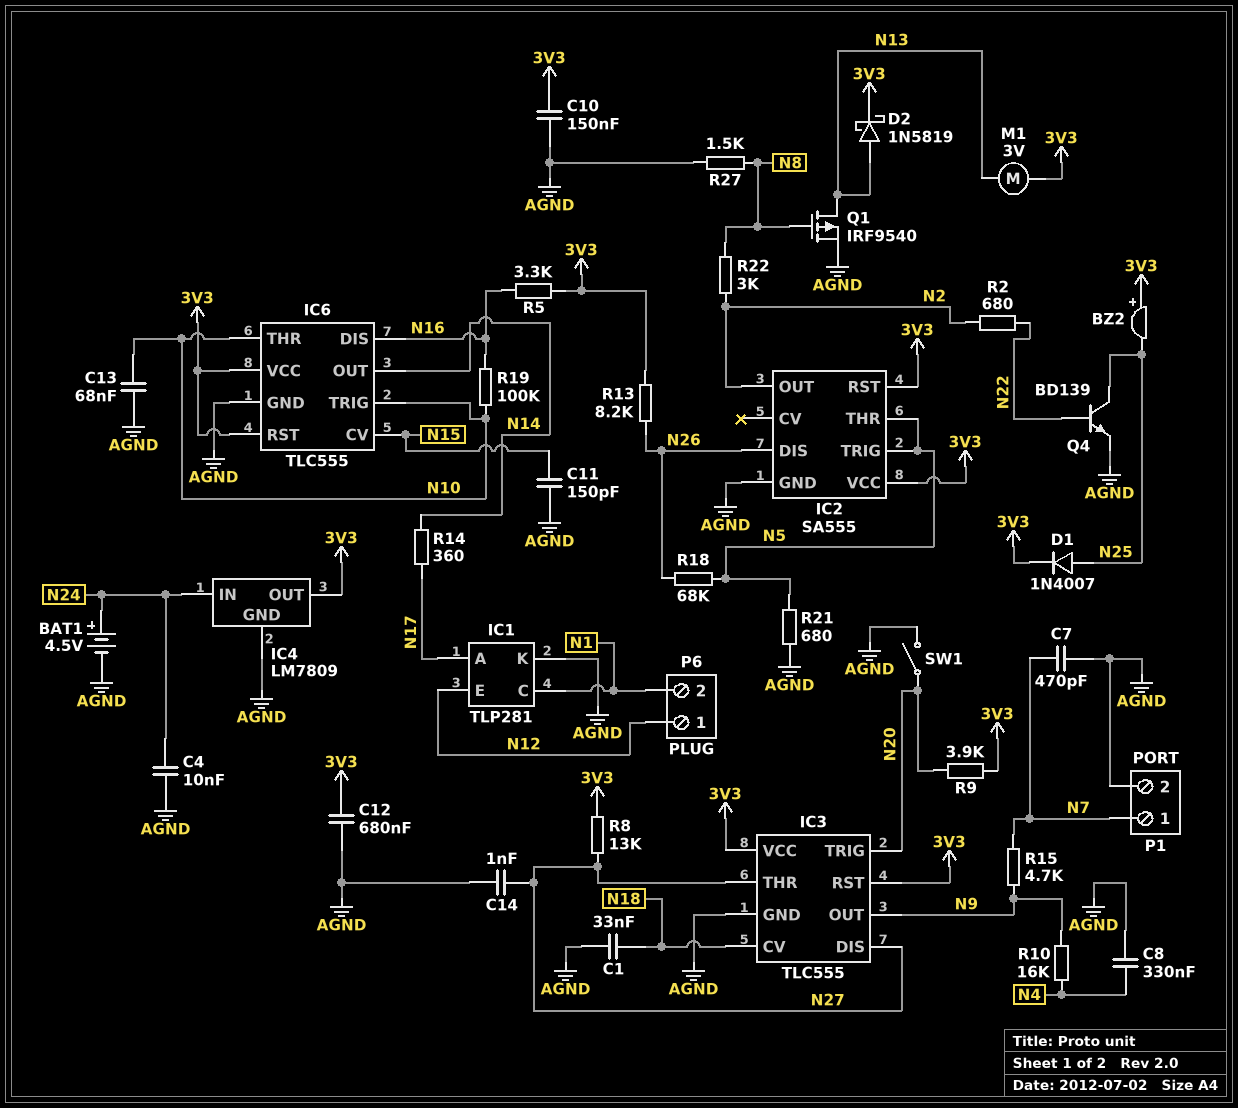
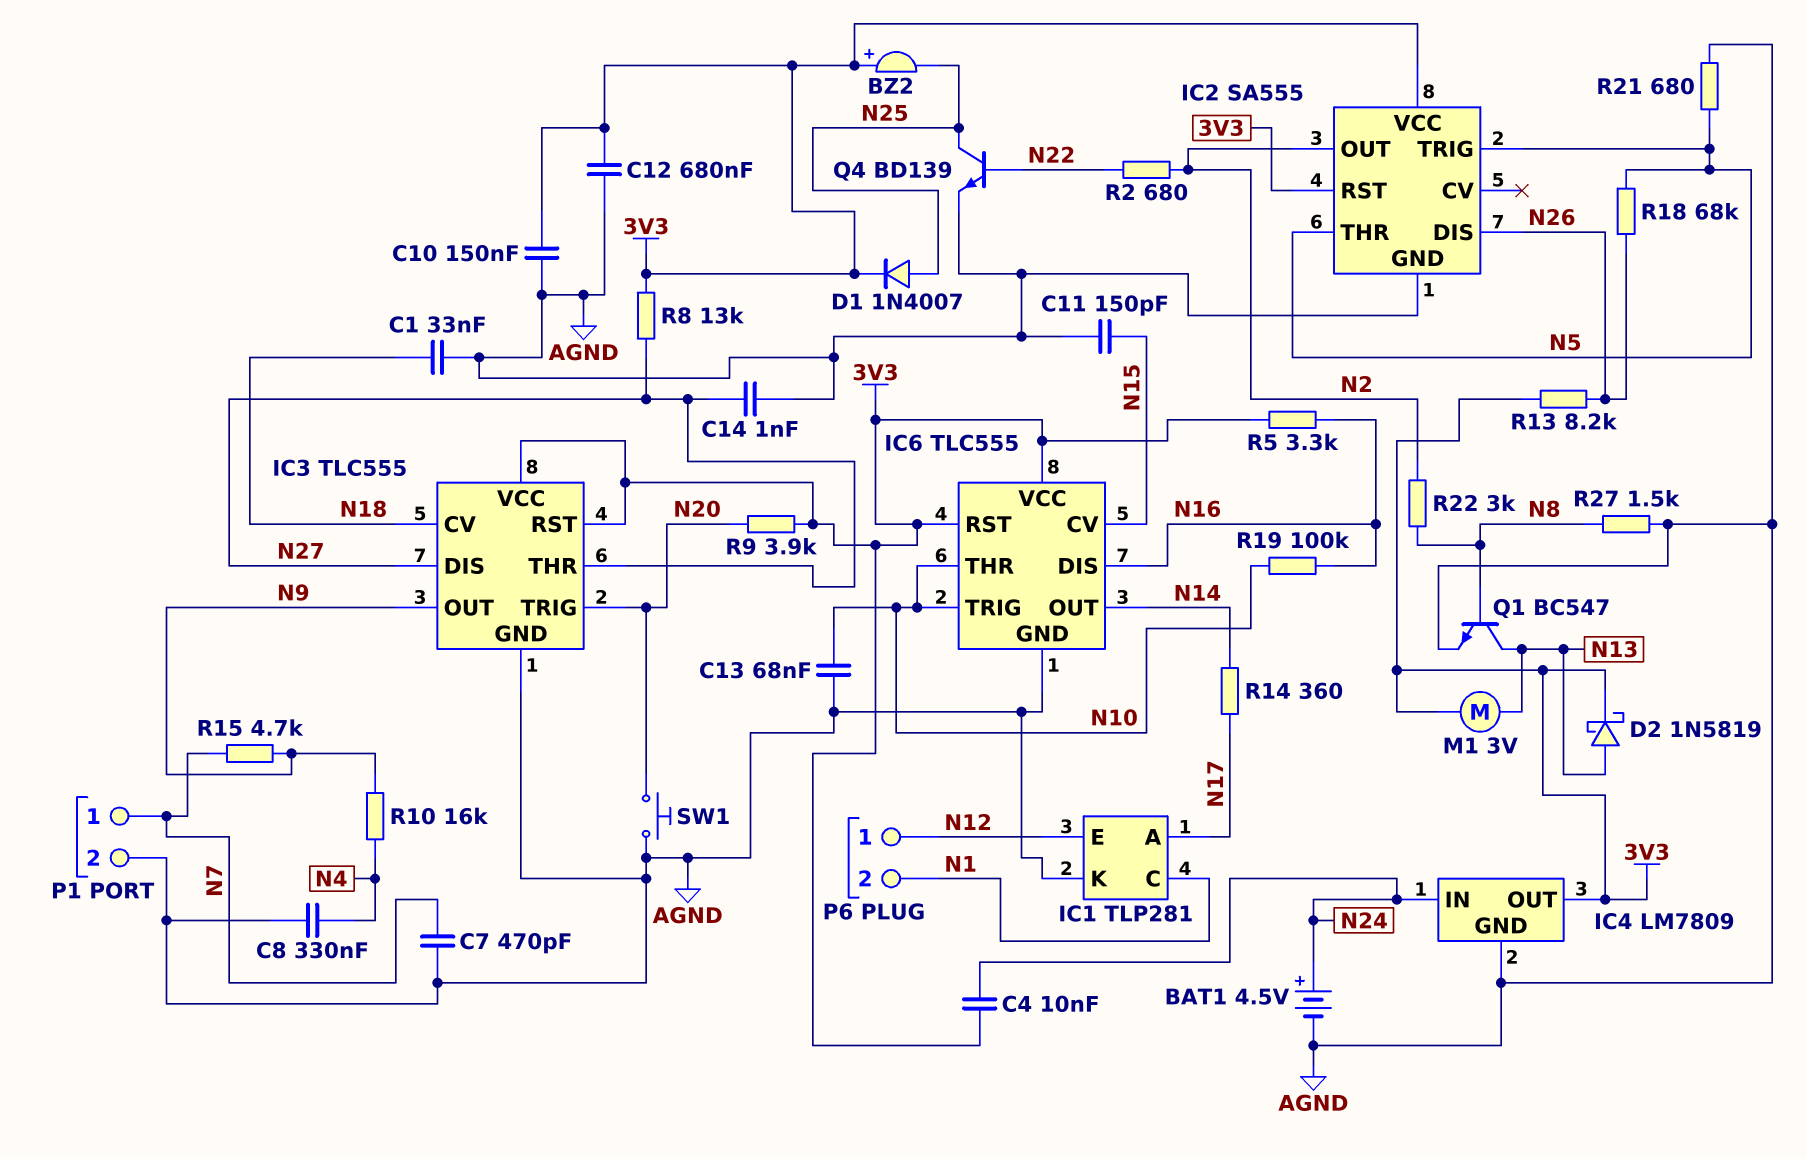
C4: 10nF (AGND, N24) -> 10nF (3V3, N24)
Q1: PMOS IRF9540 (G N8, D N13, S AGND) -> NPN BC547 (B N8, C N13, E AGND)
SW1: switch (AGND, N20) -> button (AGND, N20)

